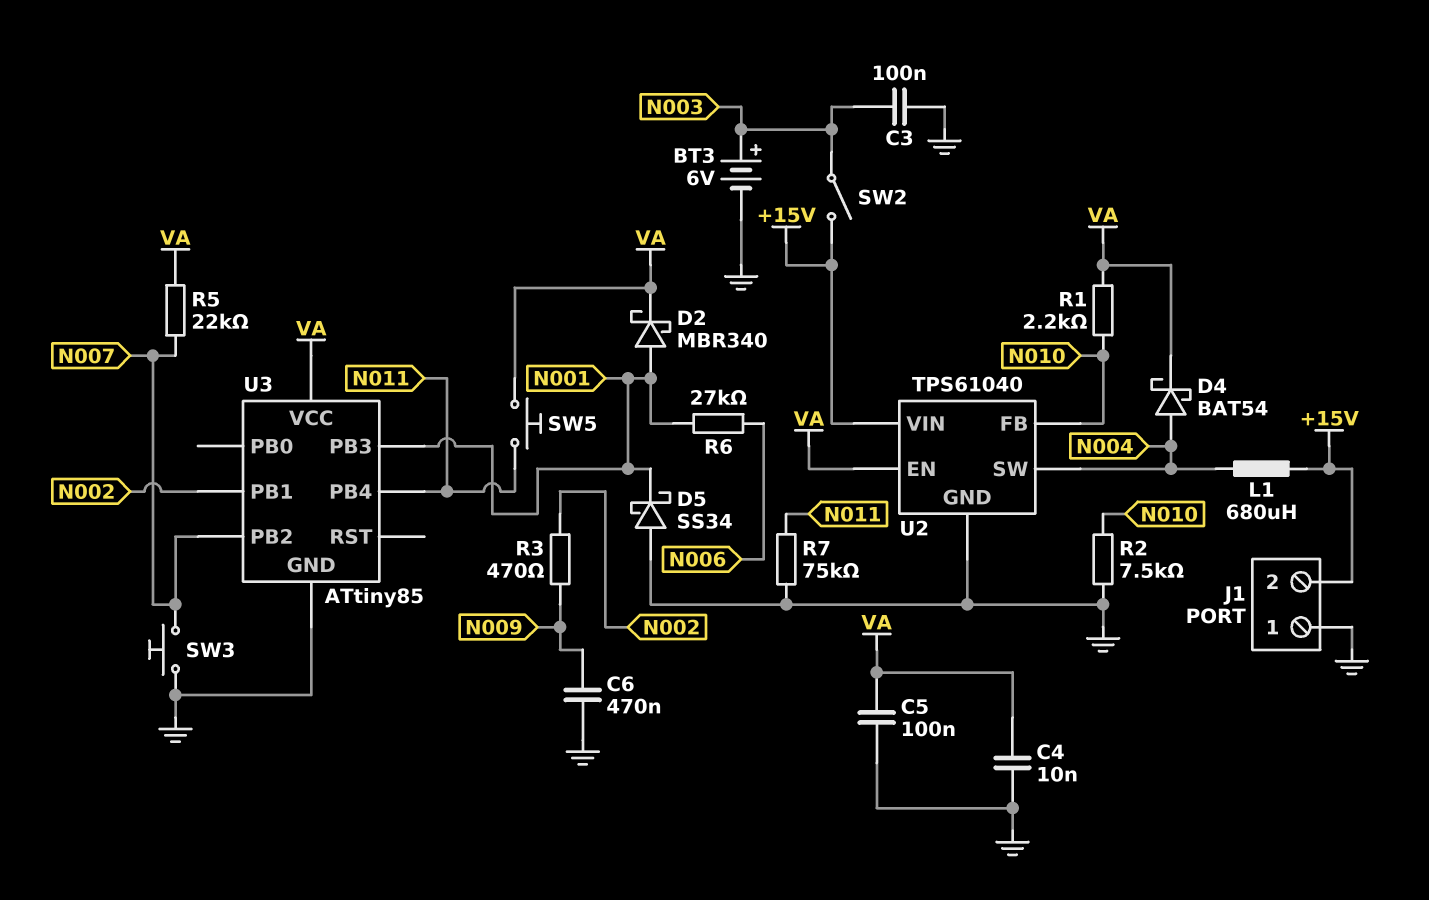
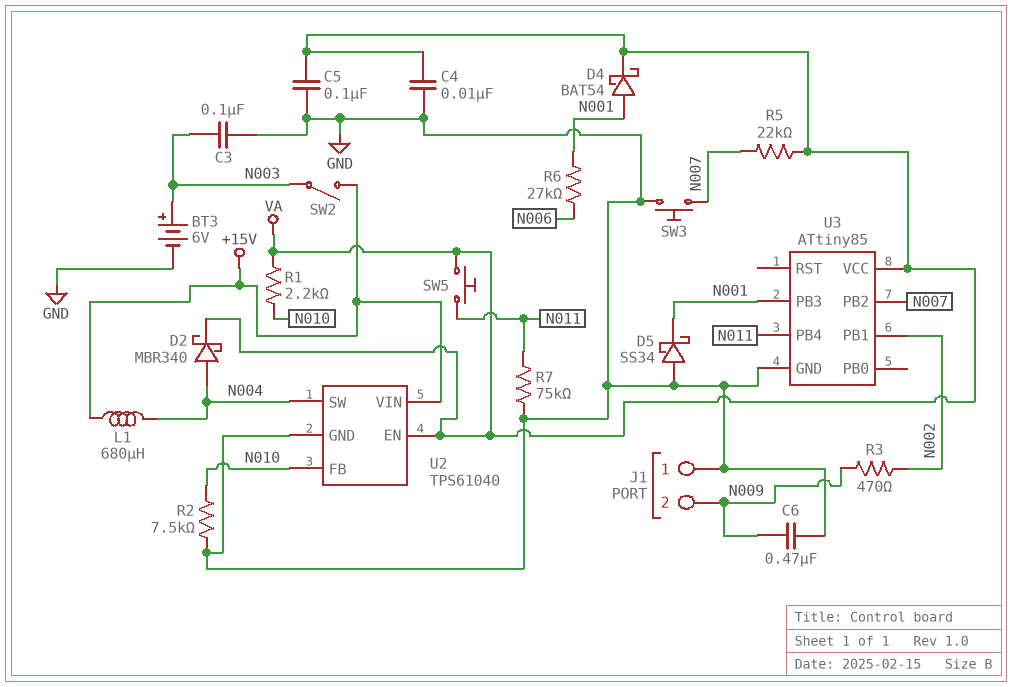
D2: schottky MBR340 (A N001, K VA) -> schottky MBR340 (A N004, K VA)
D4: schottky BAT54 (A N004, K VA) -> schottky BAT54 (A N001, K VA)
J1 pin 2: +15V -> N009

